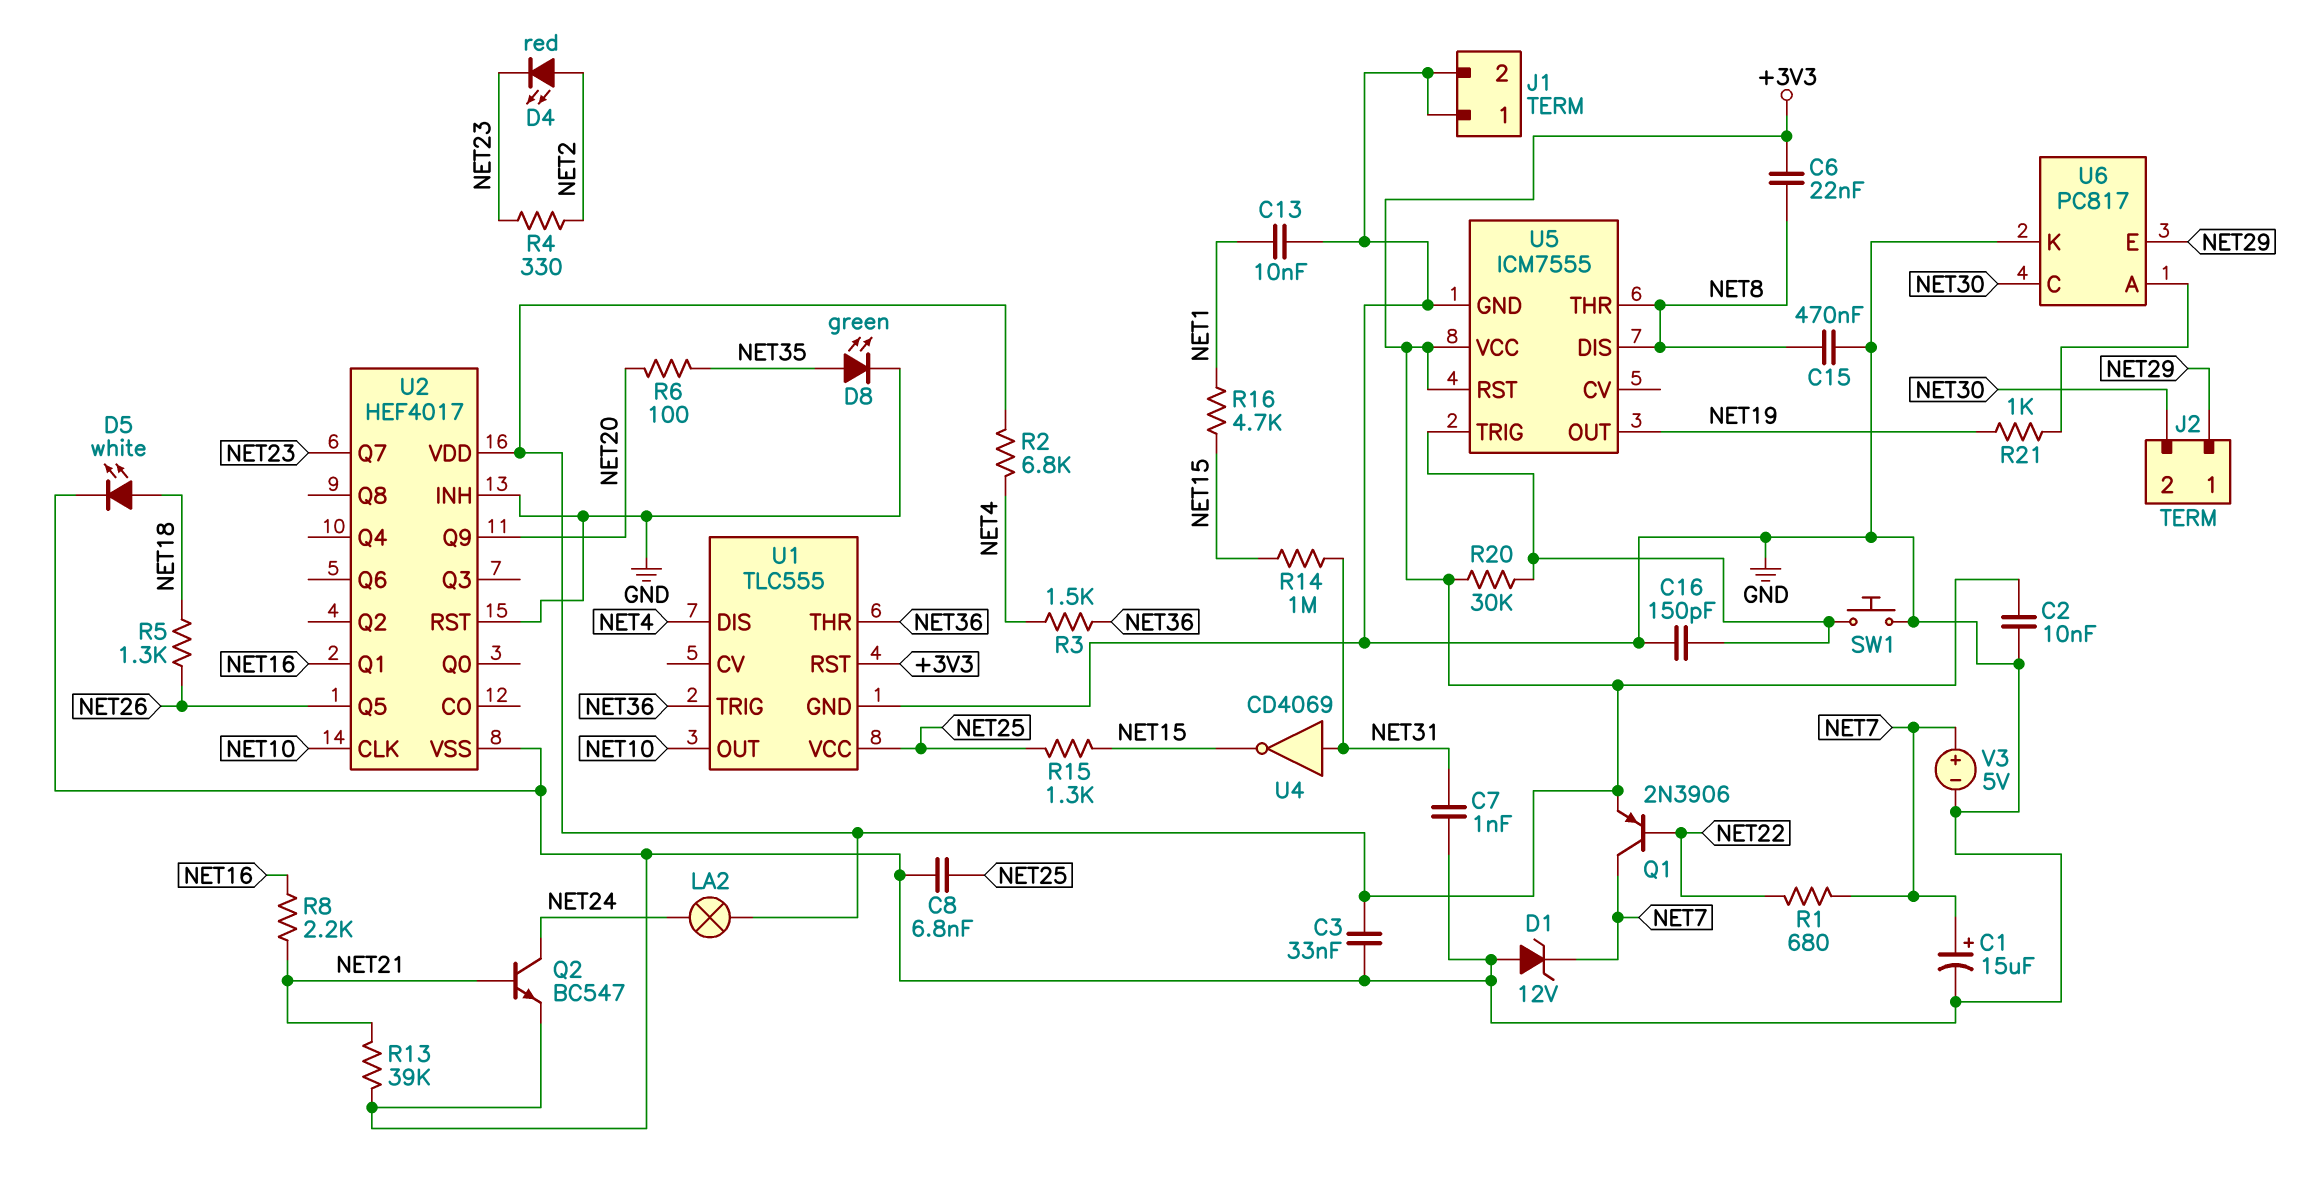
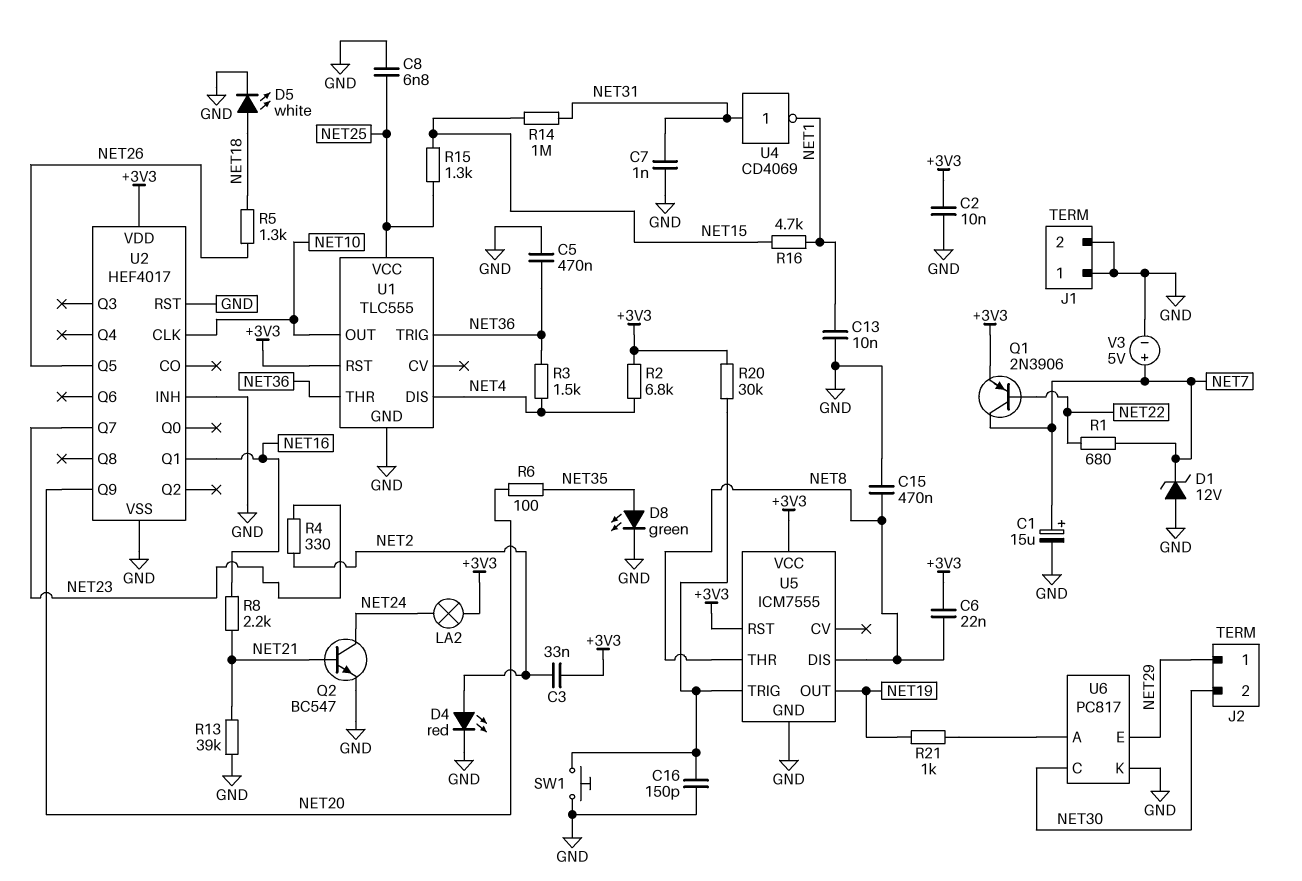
C3: 33nF (+3V3, GND) -> 33nF (+3V3, NET2)
C5: none -> 470nF (GND, NET36)
D4: LED red (A NET2, K NET23) -> LED red (A NET2, K GND)
U4: NOT CD4069 (in NET31, out NET15) -> NOT CD4069 (in NET31, out NET1)

